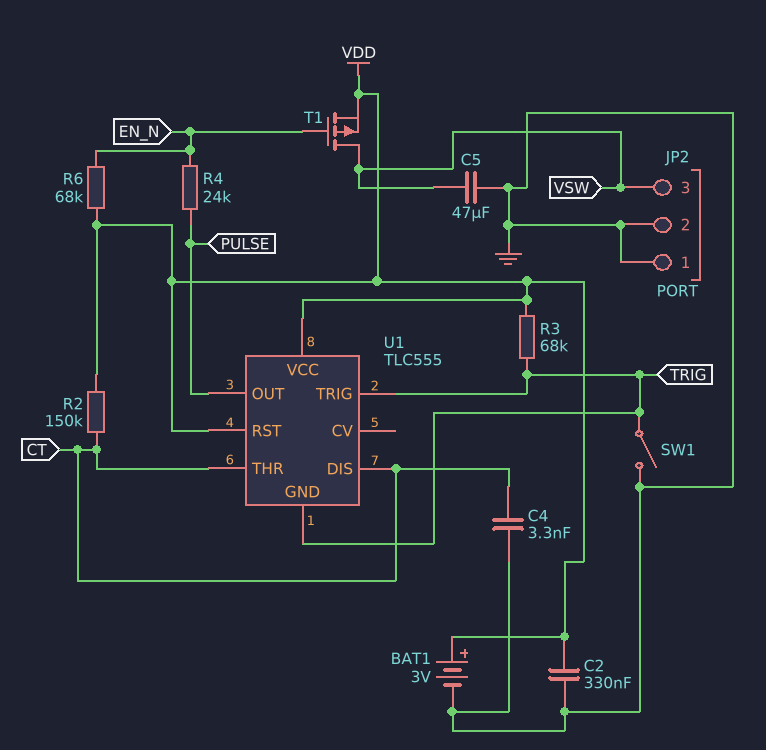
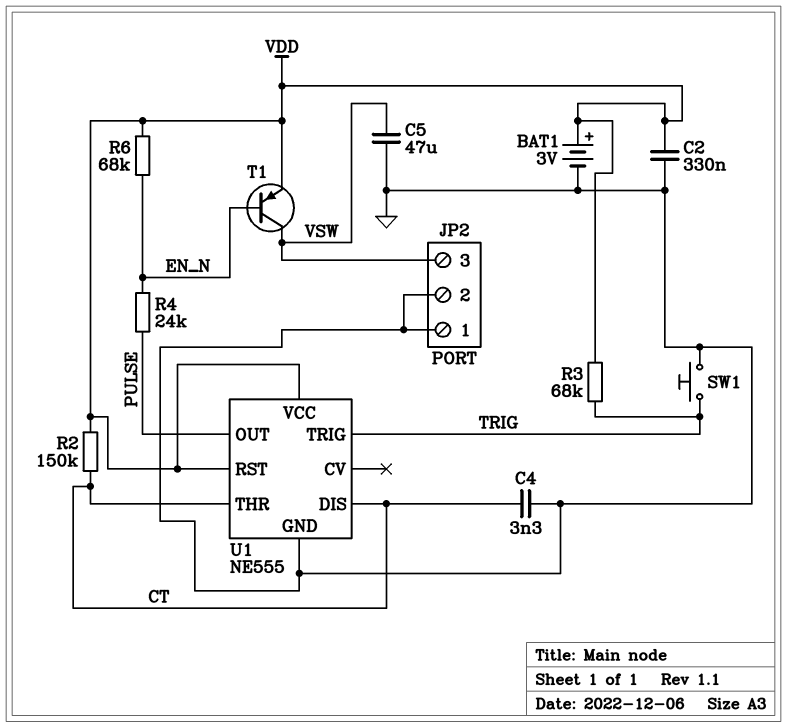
SW1: switch (GND, TRIG) -> button (GND, TRIG)
T1: PMOS (G EN_N, D VSW, S VDD) -> PNP (B EN_N, C VSW, E VDD)
U1: TLC555 -> NE555
U1 pin GND: TRIG -> GND

